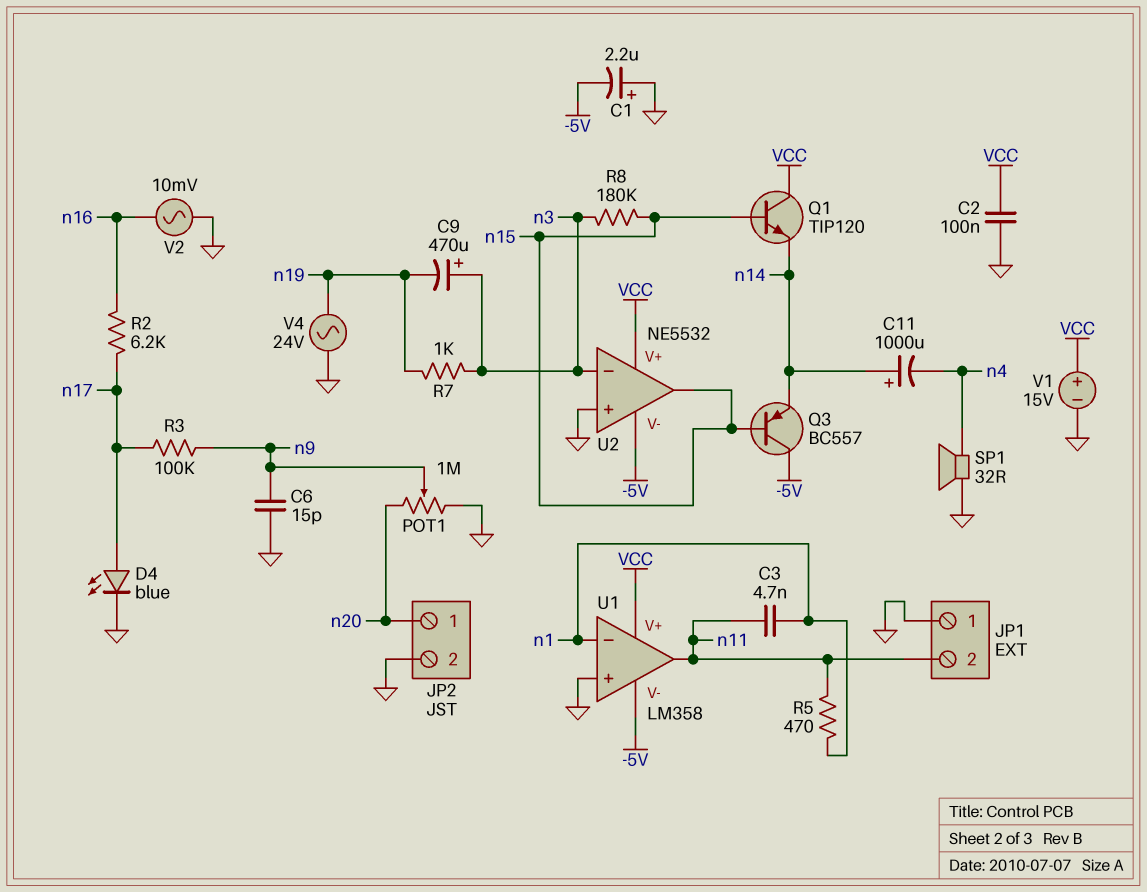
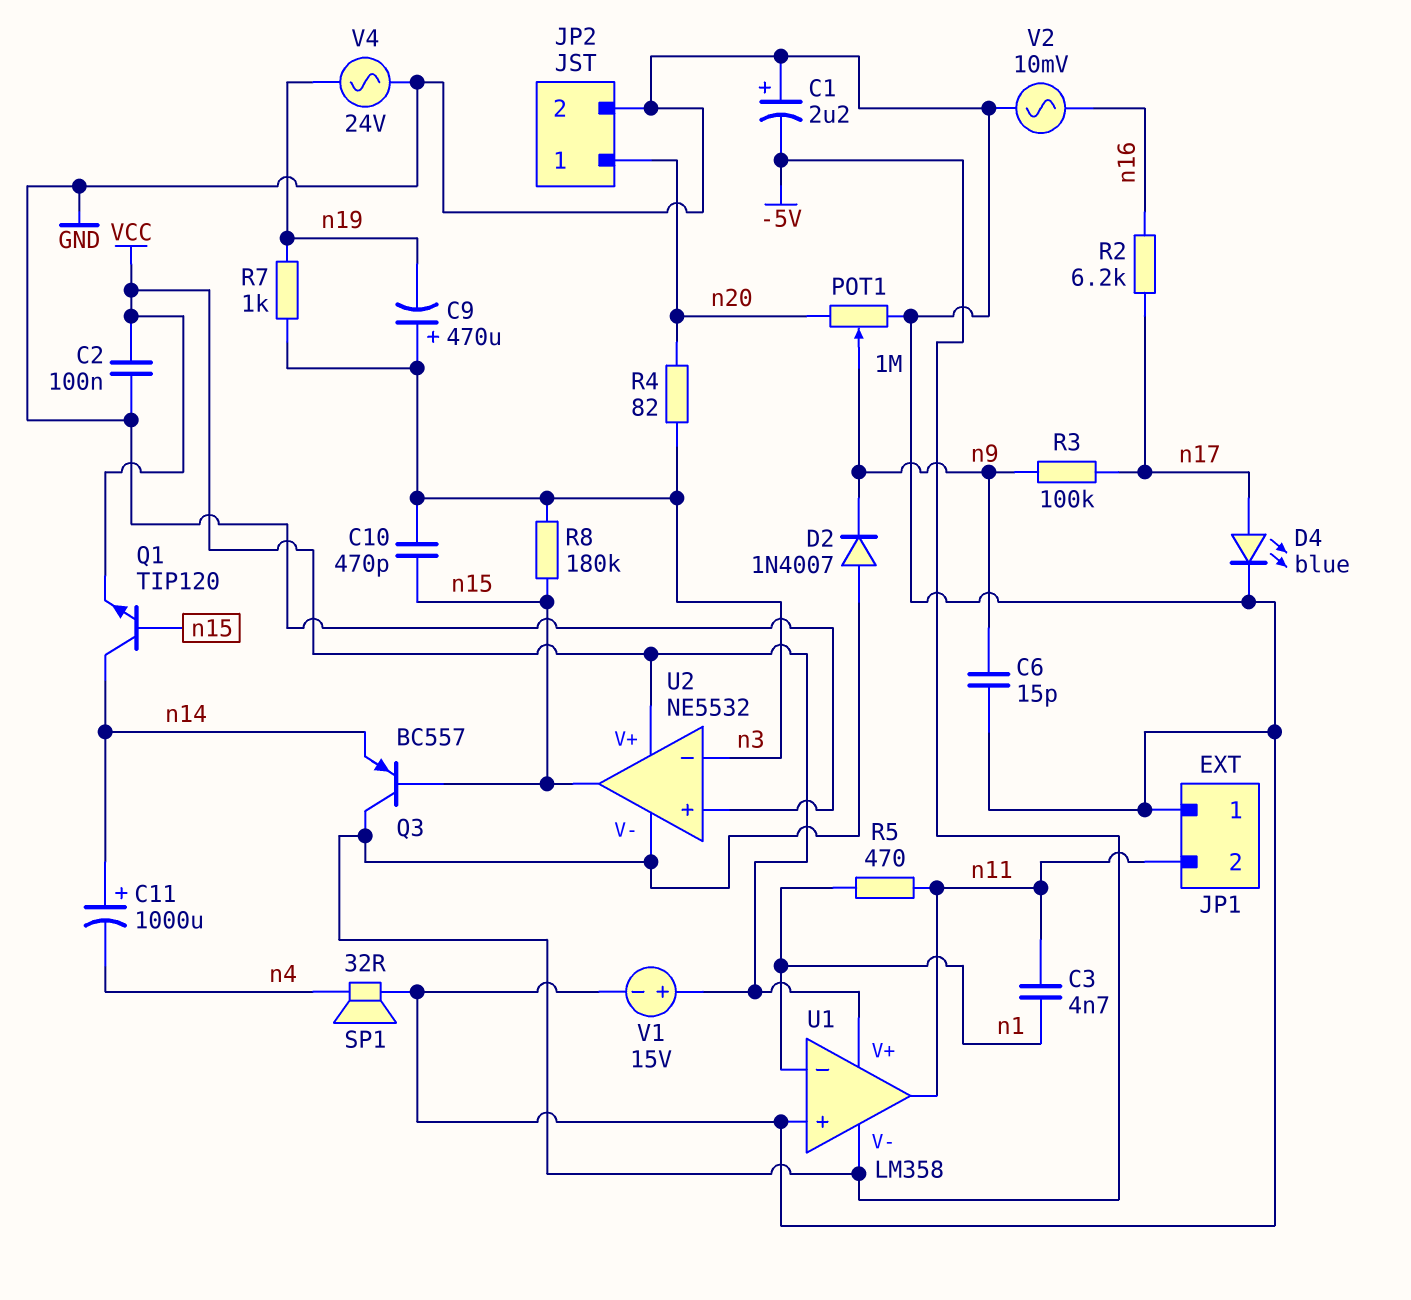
C10: none -> 470pF (n3, n15)
D2: none -> diode 1N4007 (A -5V, K n9)
Q1: NPN TIP120 (B n15, C VCC, E n14) -> NPN TIP120 (B n15, C n14, E VCC)
R4: none -> 82 (n3, n20)

